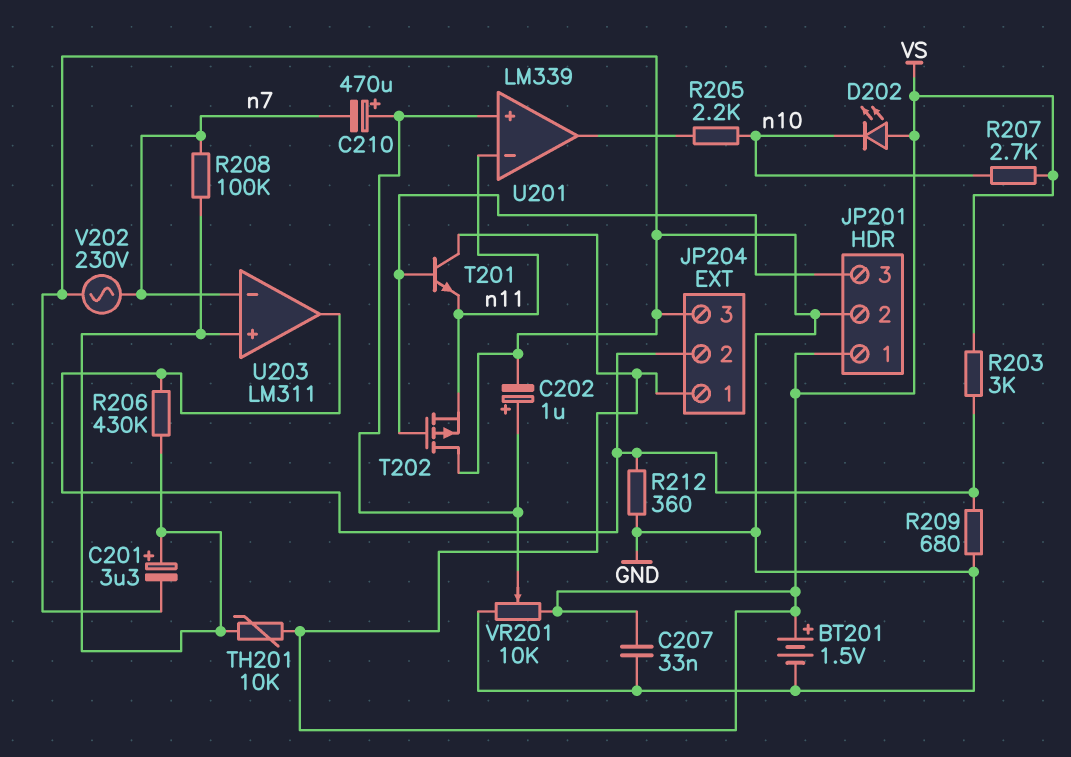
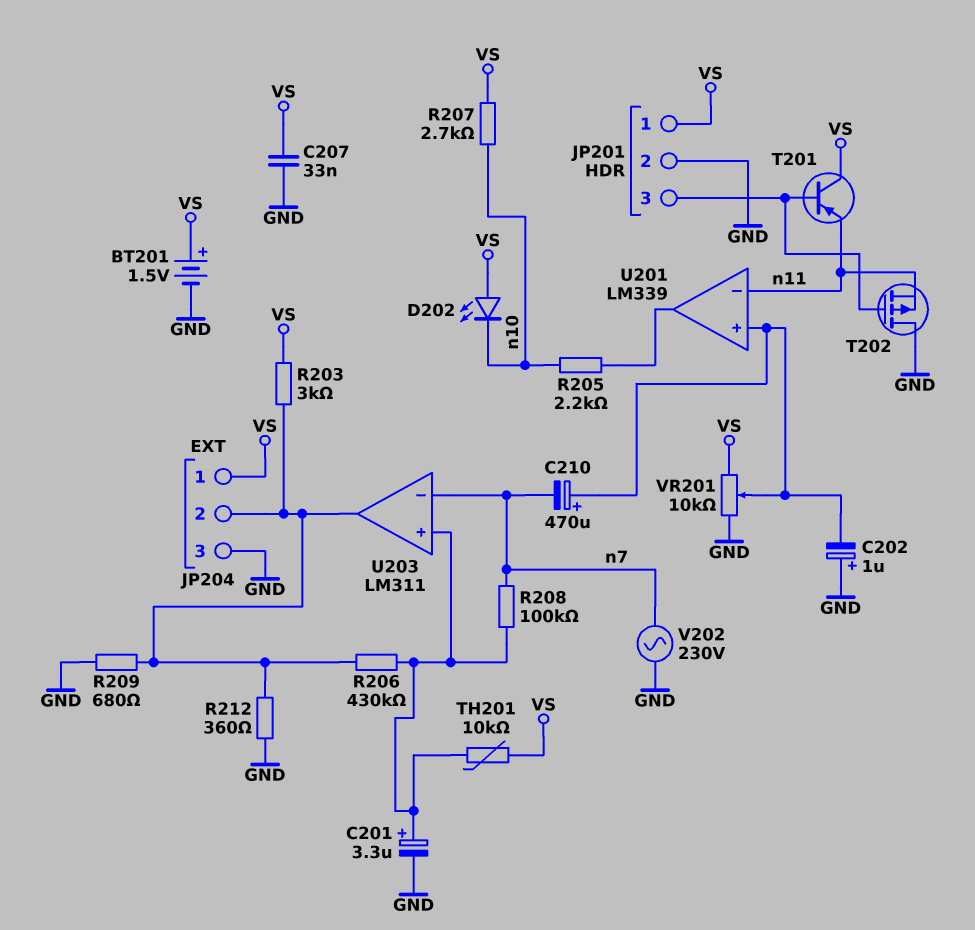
C202: 1uF (plus U201/in+, minus GND) -> 1uF (plus GND, minus U201/in+)
T201: NPN (B JP201/3, C VS, E n11) -> PNP (B JP201/3, C VS, E n11)

